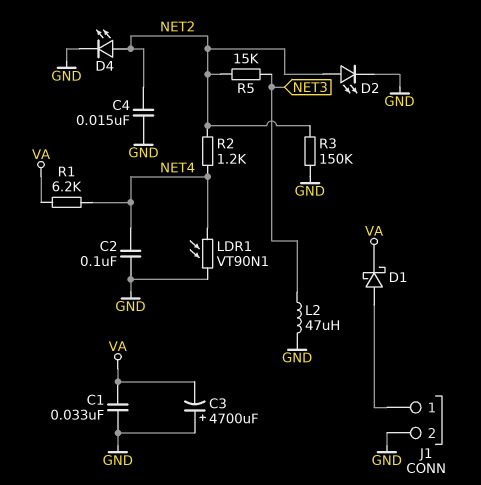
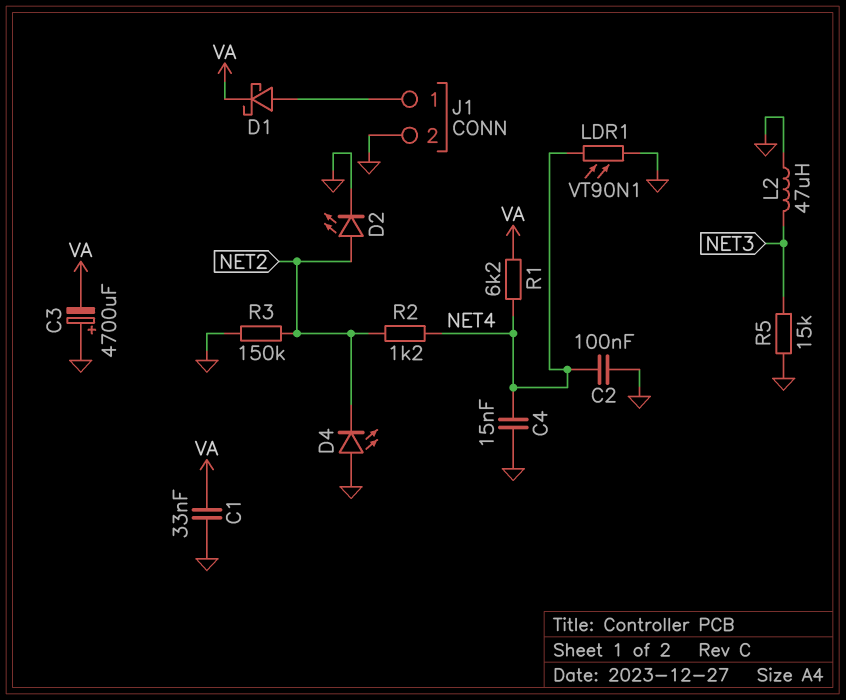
C4: 15nF (GND, NET2) -> 15nF (GND, NET4)
D4: LED (A NET2, K GND) -> LED (A GND, K NET2)
R5: 15k (NET2, NET3) -> 15k (GND, NET3)

